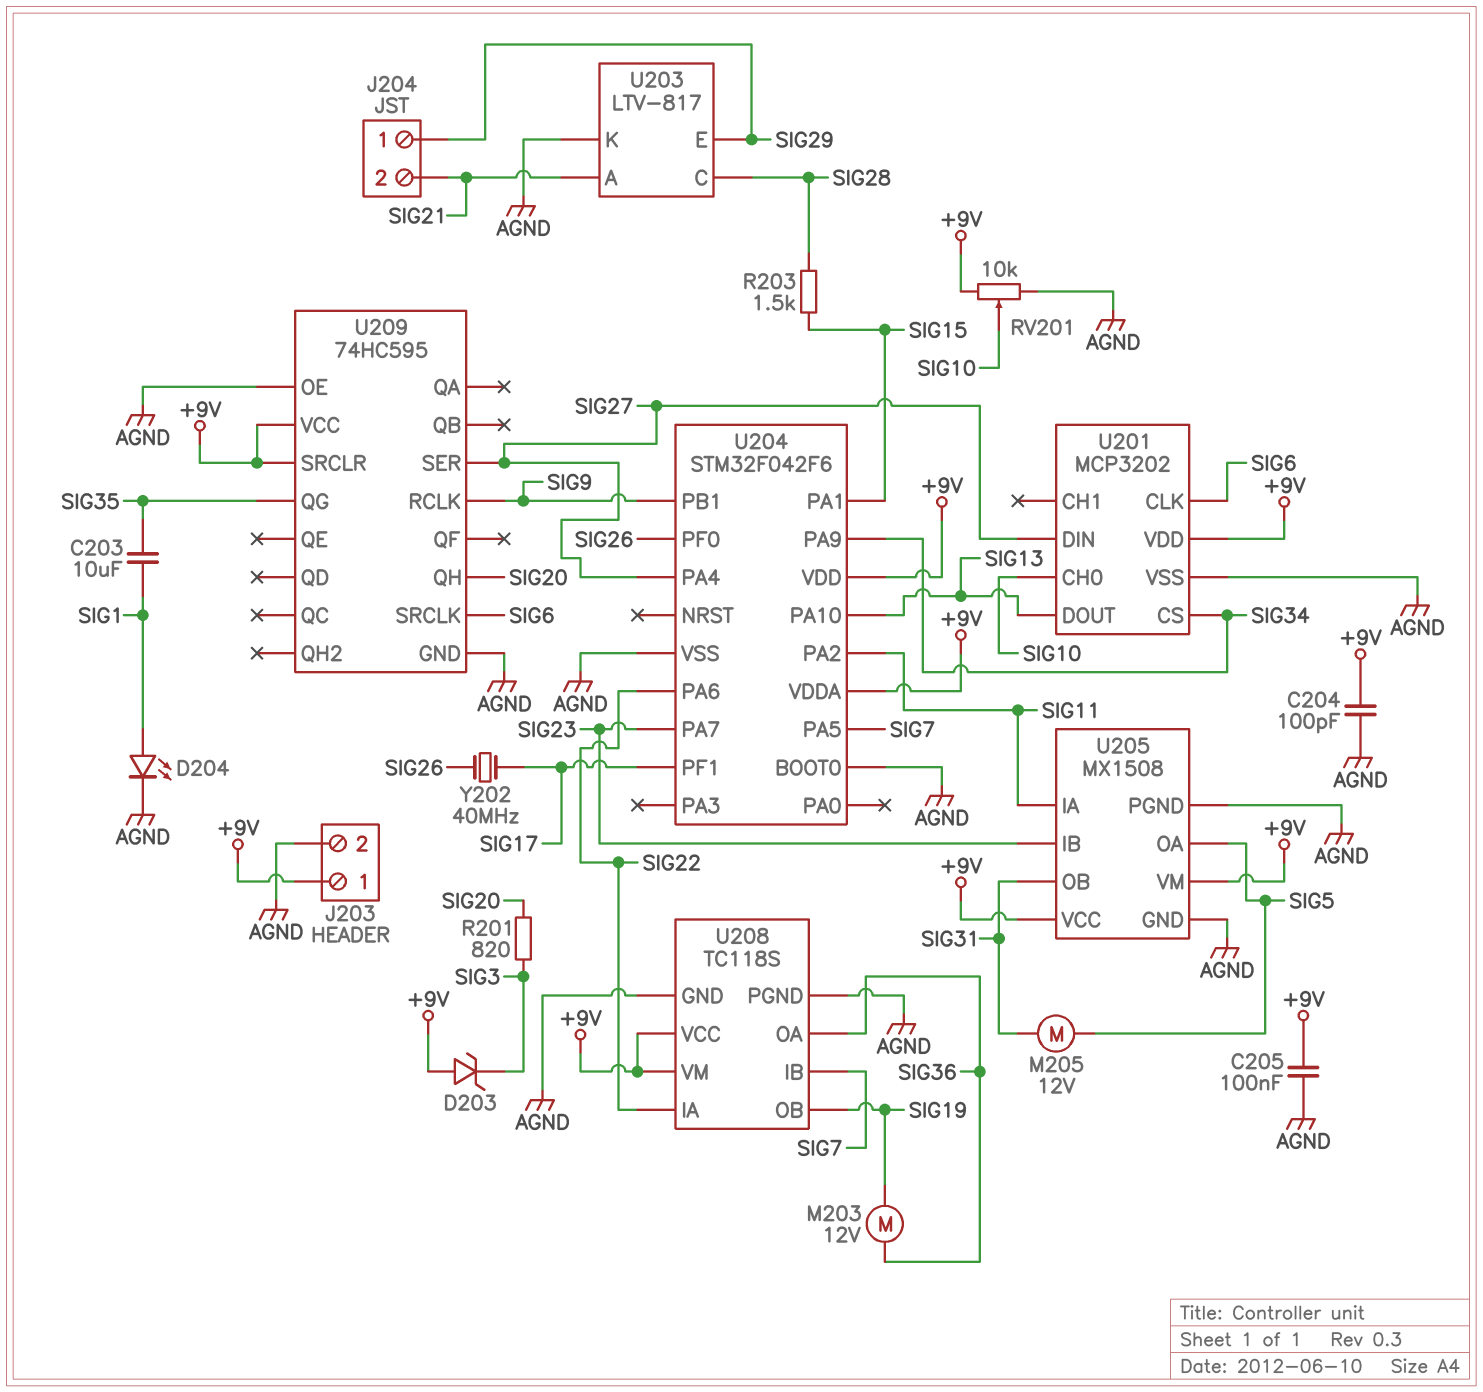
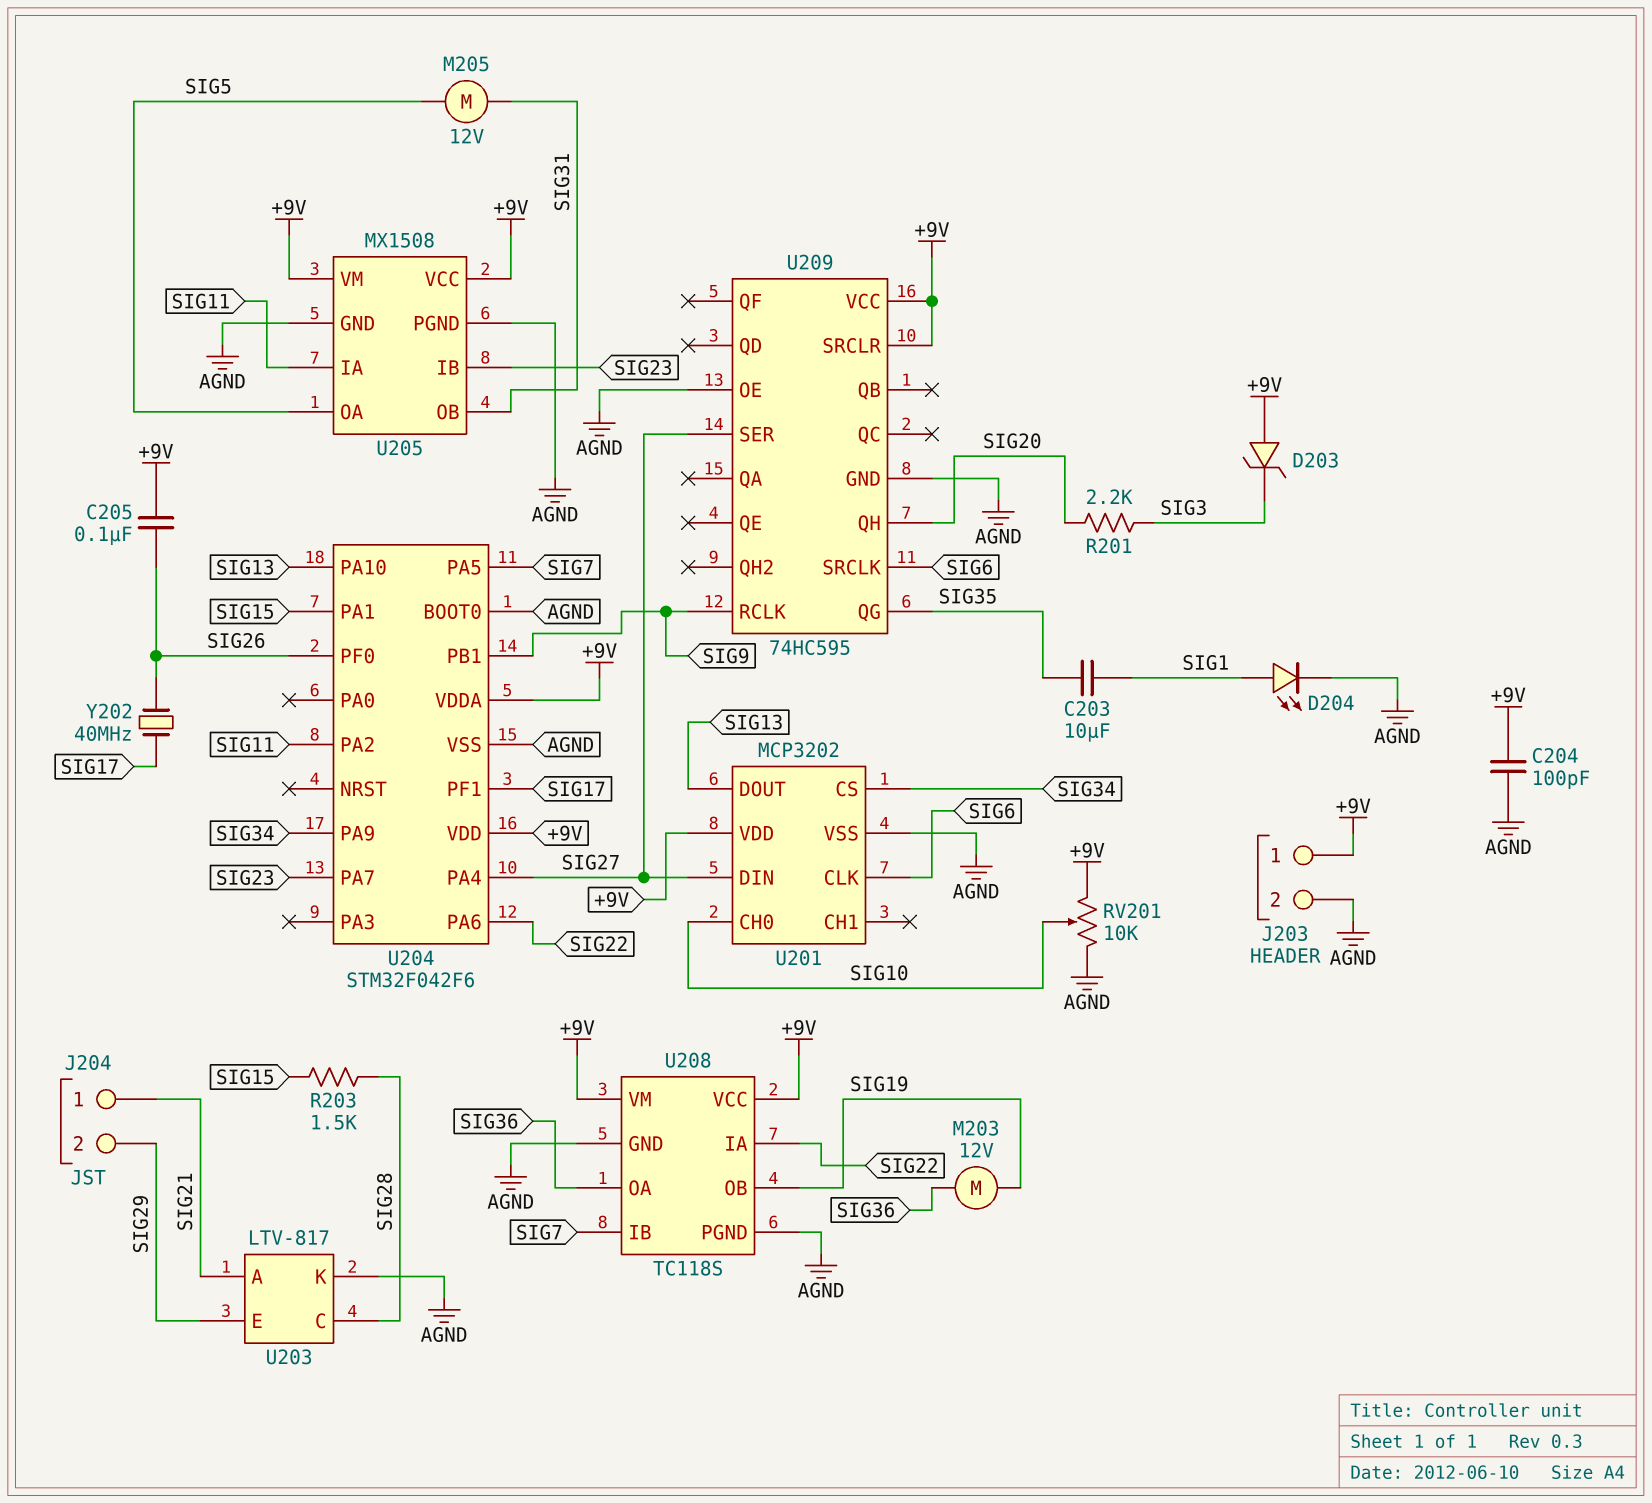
C205: 100nF (+9V, AGND) -> 100nF (+9V, SIG26)
J204 pin 1: SIG29 -> SIG21
J204 pin 2: SIG21 -> SIG29
R201: 820 (SIG3, SIG20) -> 2.2k (SIG3, SIG20)

